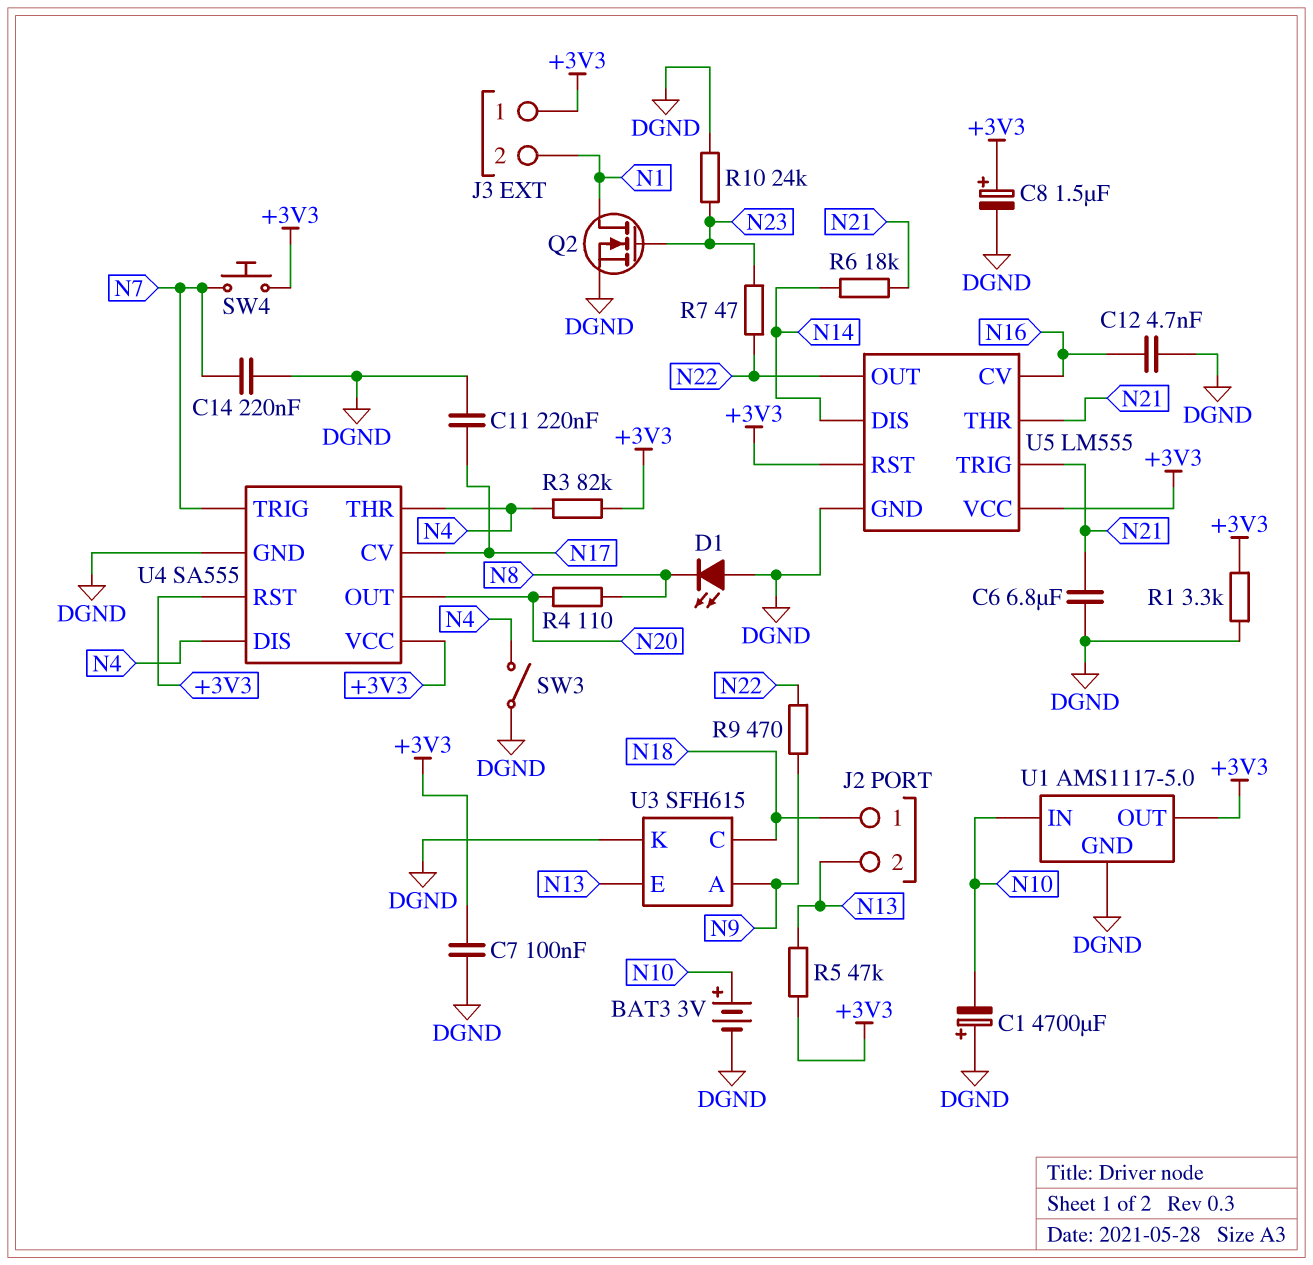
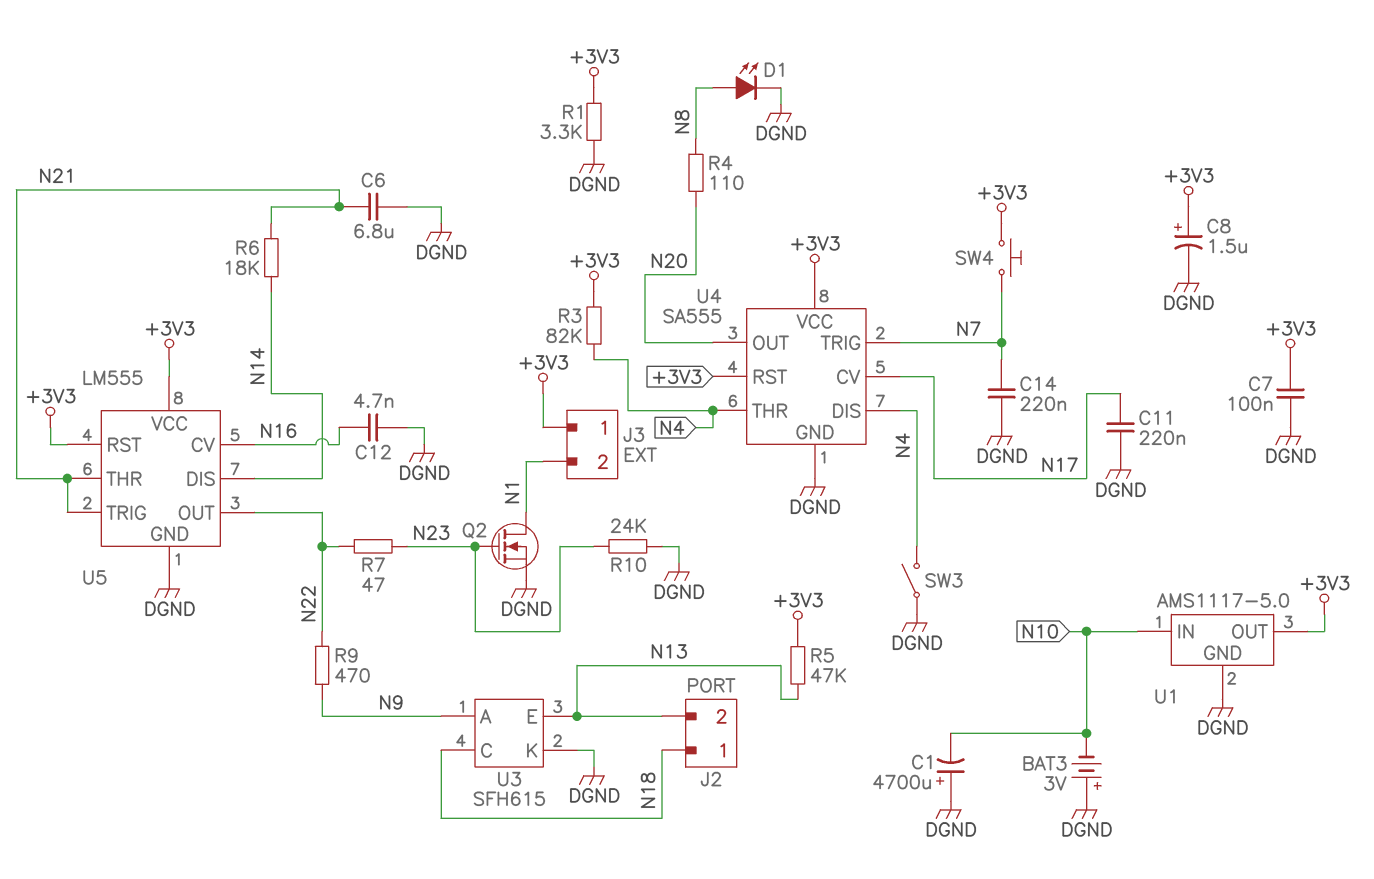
BAT3: 3V (plus N10, minus DGND) -> 3V (plus DGND, minus N10)
D1: LED (A DGND, K N8) -> LED (A N8, K DGND)

